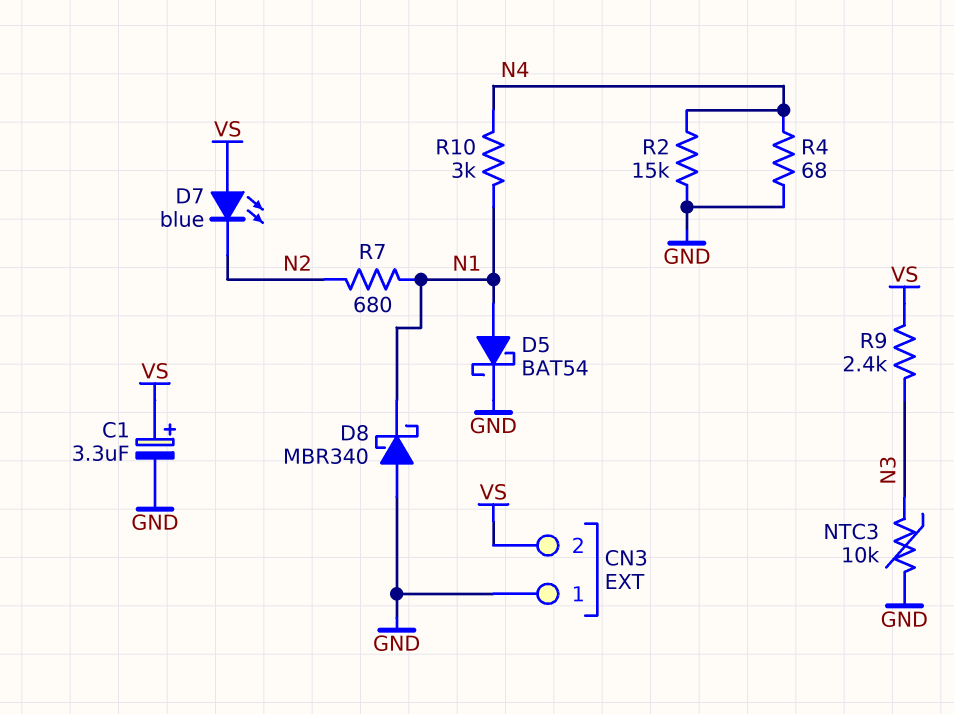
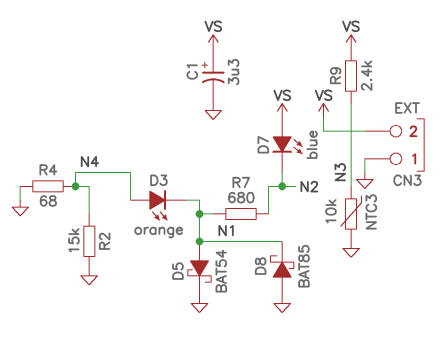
D3: none -> LED orange (A N4, K N1)
D8: schottky MBR340 (A GND, K N1) -> schottky BAT85 (A GND, K N1)
R10: 3k (N1, N4) -> none

